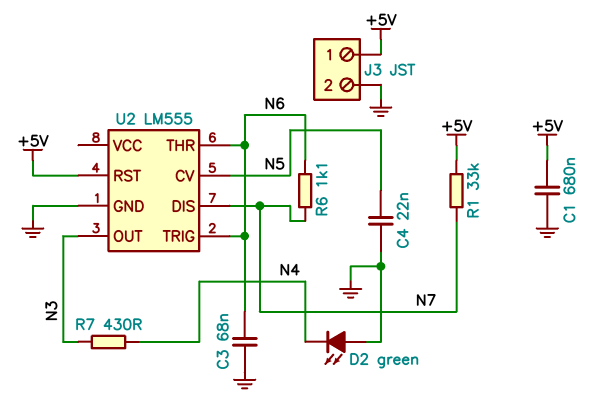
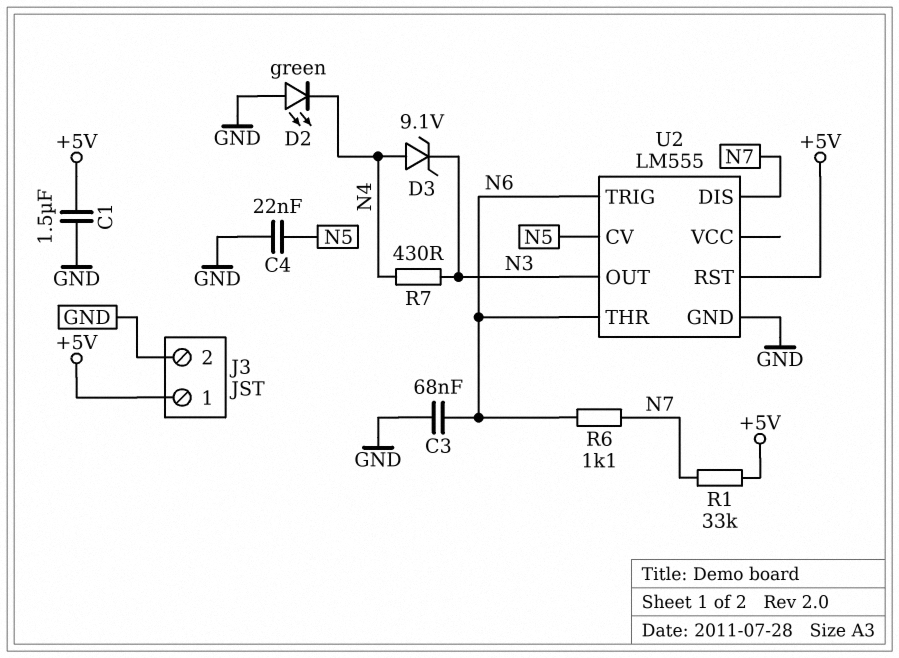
C1: 680nF (+5V, GND) -> 1.5uF (+5V, GND)
D3: none -> zener 9.1V (A N4, K N3)

